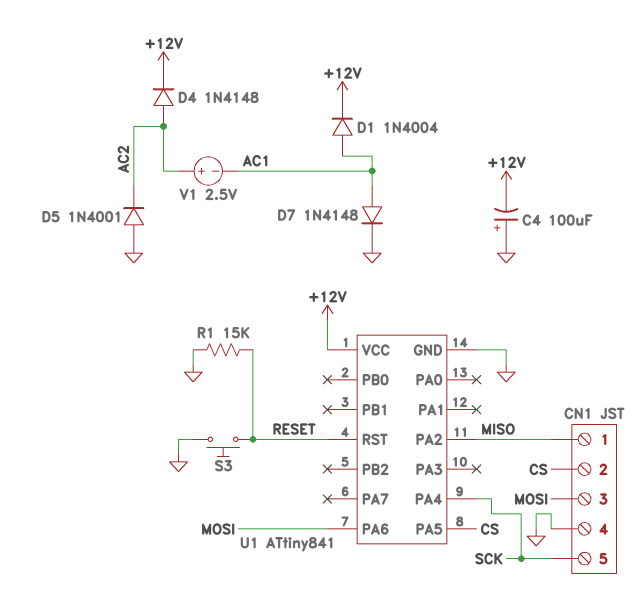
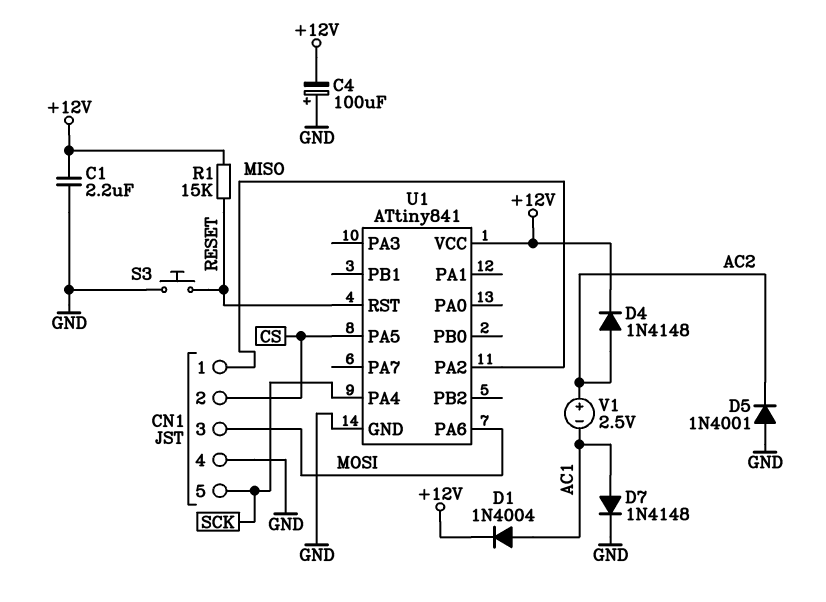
C1: none -> 2.2uF (+12V, GND)
R1: 15k (GND, RESET) -> 15k (+12V, RESET)

